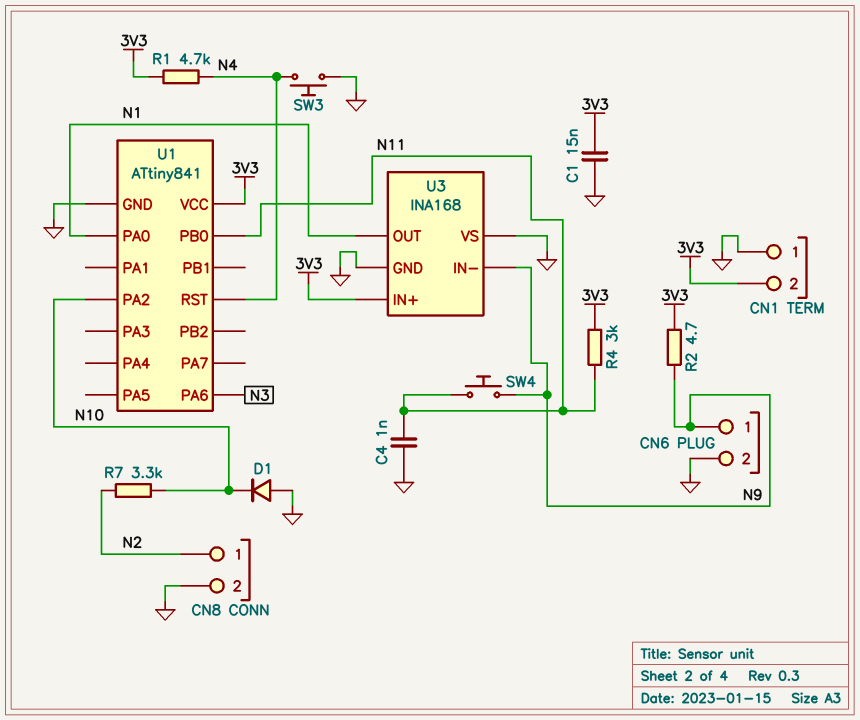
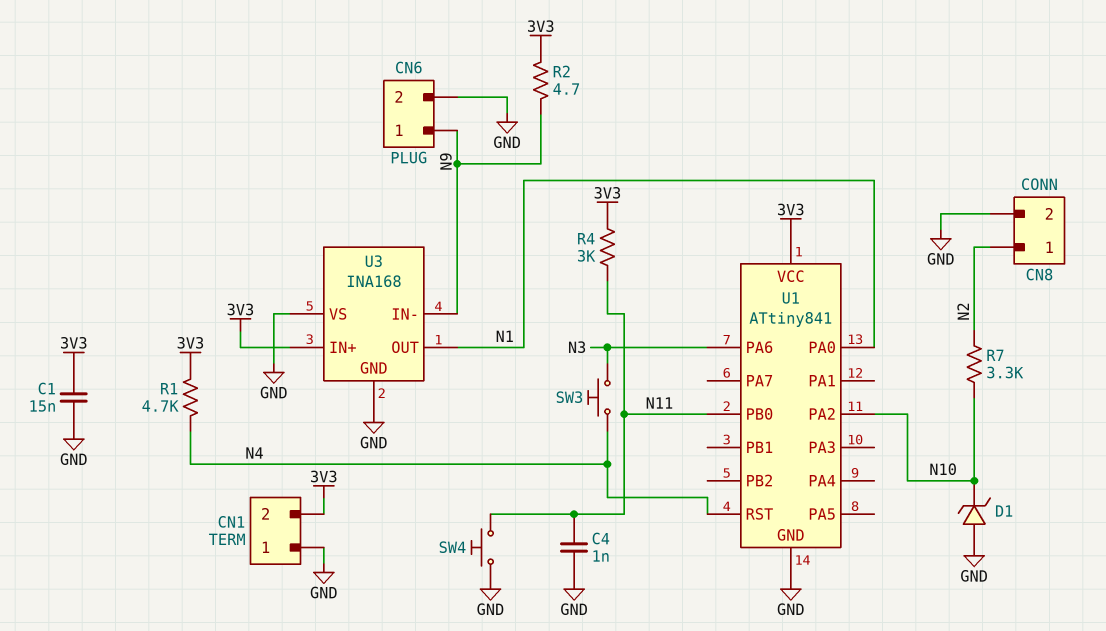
D1: diode (A GND, K N10) -> zener (A GND, K N10)
SW3: button (GND, N4) -> button (N3, N4)
SW4: button (N9, N11) -> button (GND, N11)

